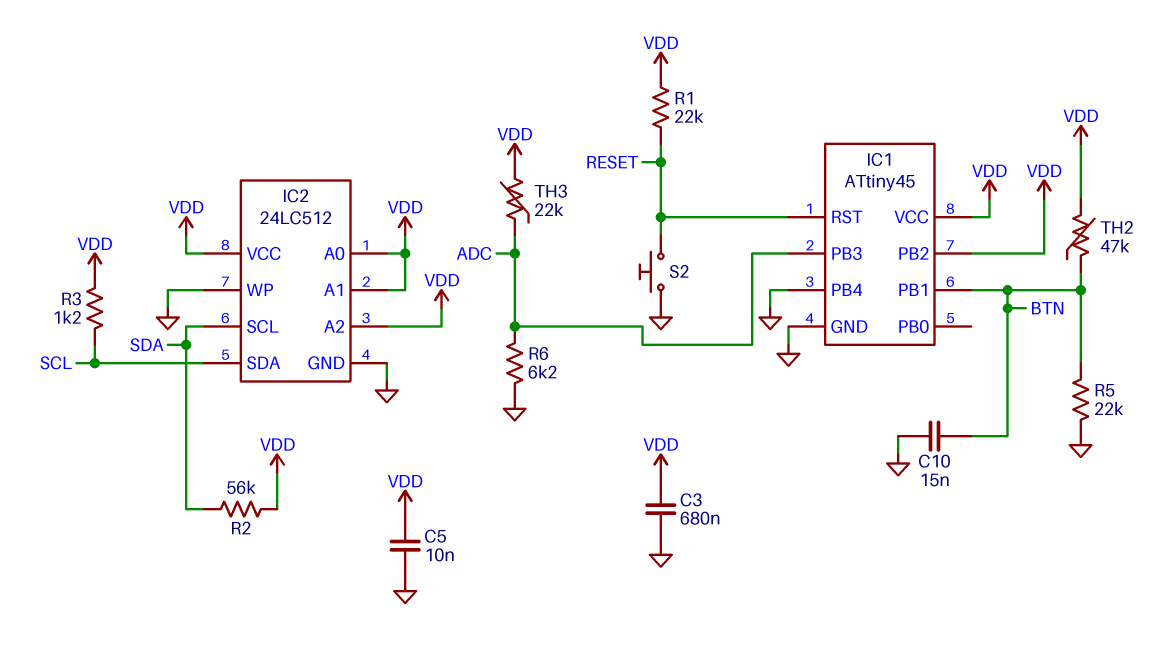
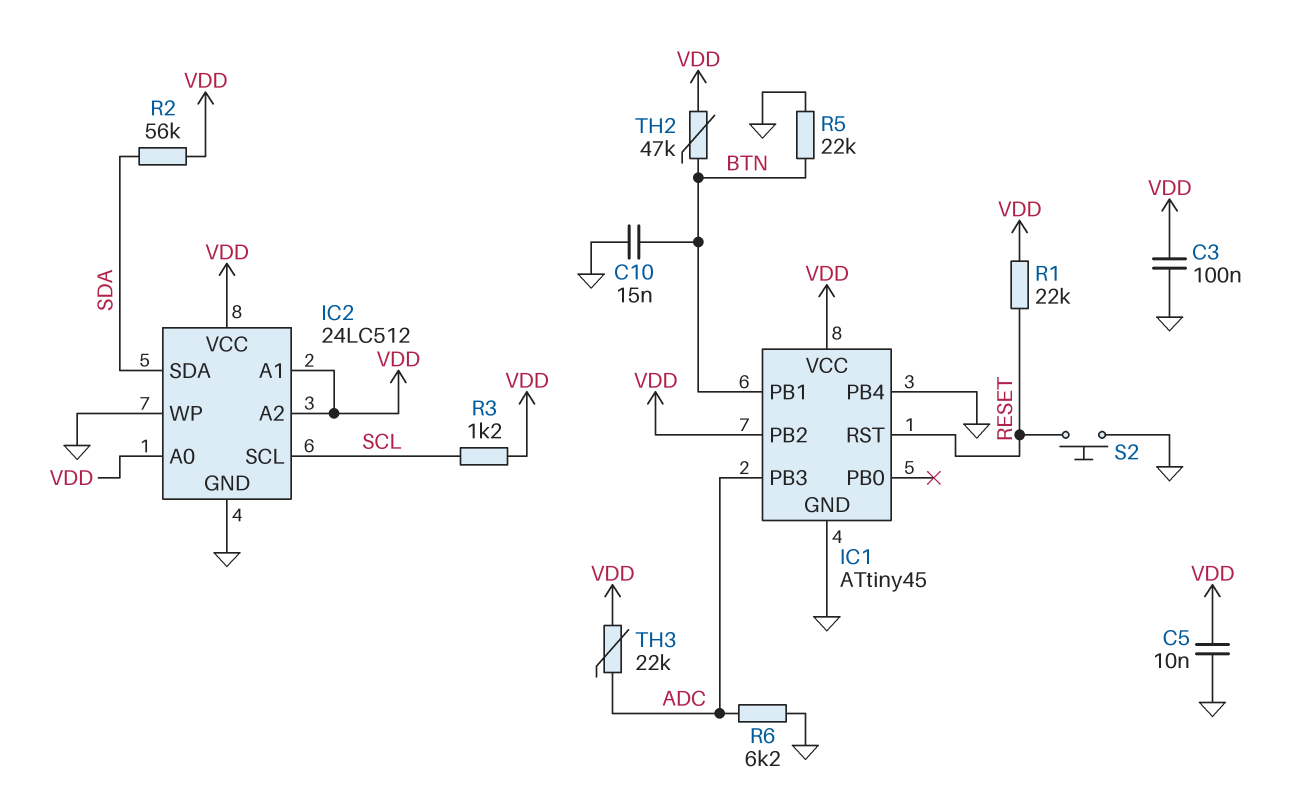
C3: 680nF (GND, VDD) -> 100nF (GND, VDD)
IC2 pin SCL: SDA -> SCL
IC2 pin SDA: SCL -> SDA

